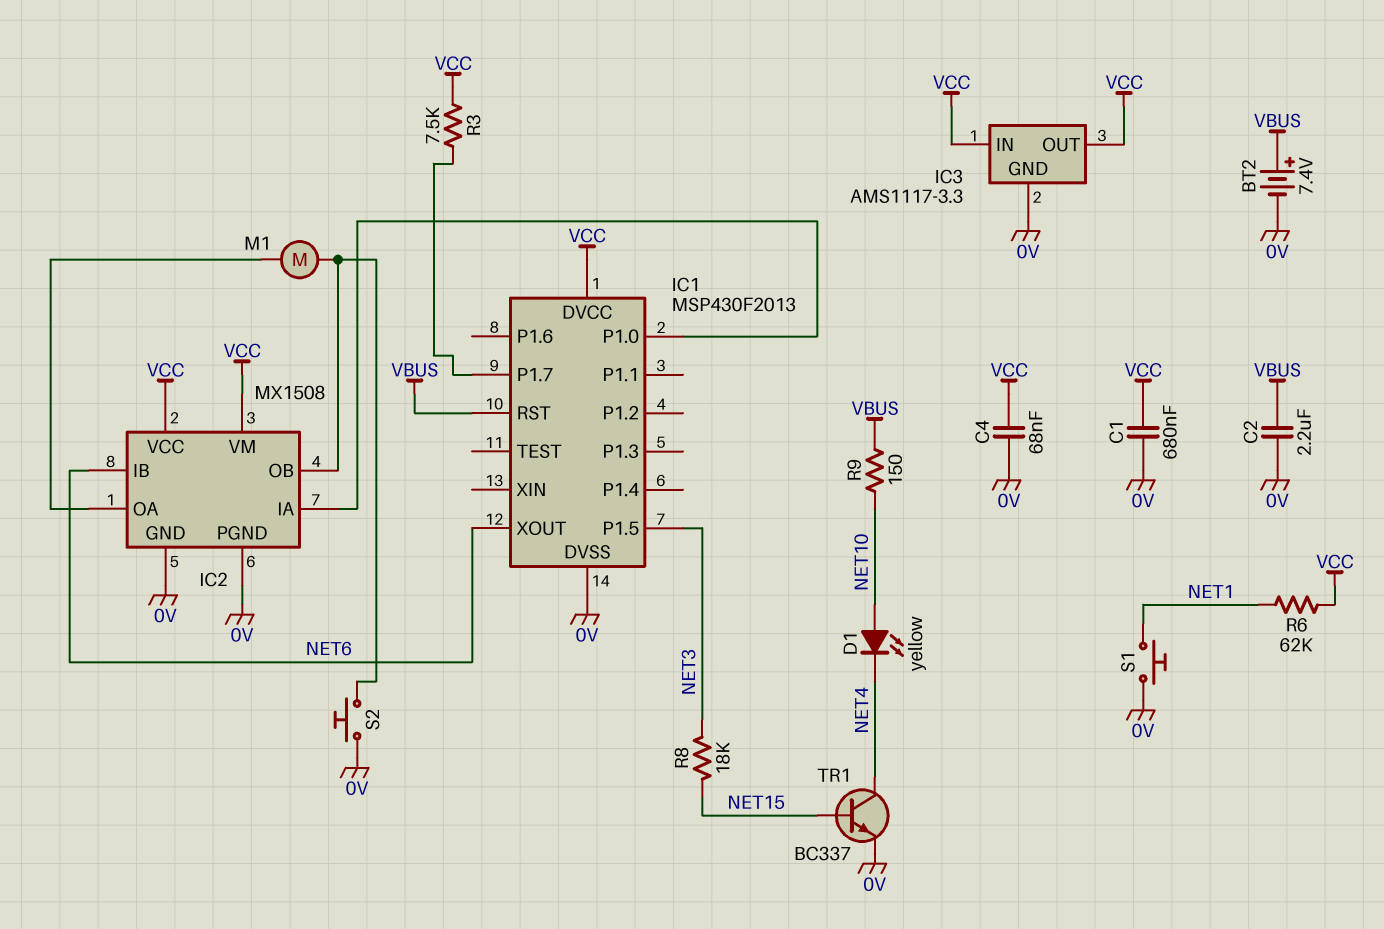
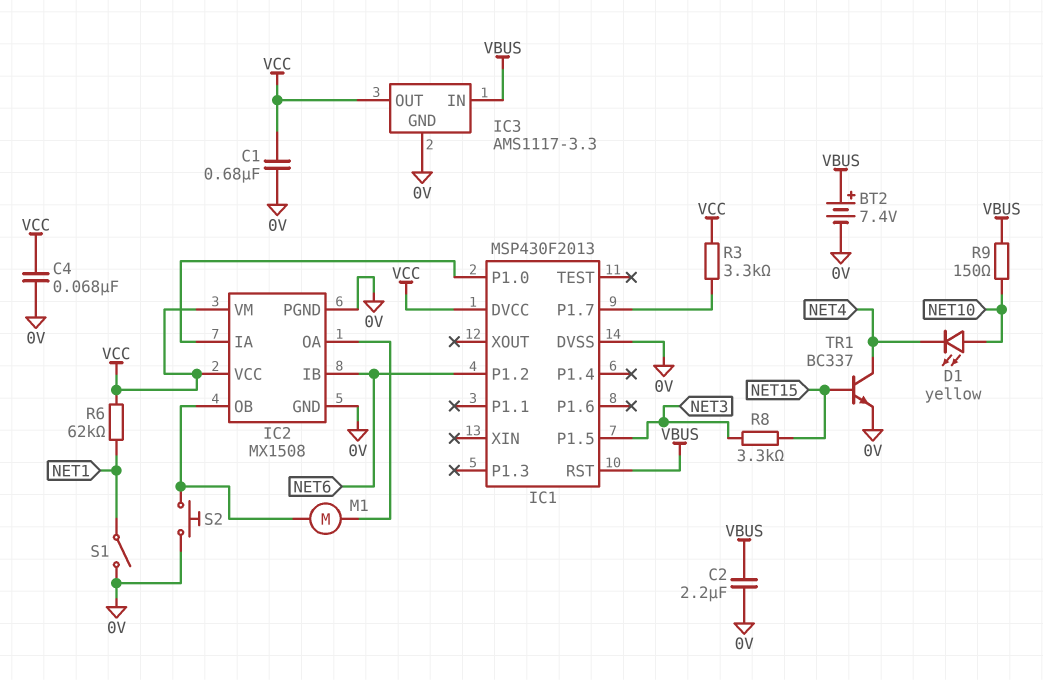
IC1 pin P1.2: none -> NET6
IC1 pin XOUT: NET6 -> none
IC3 pin IN: VCC -> VBUS
R3: 7.5k (IC1/P1.7, VCC) -> 3.3k (IC1/P1.7, VCC)
R8: 18k (NET3, NET15) -> 3.3k (NET3, NET15)
S1: button (0V, NET1) -> switch (0V, NET1)

